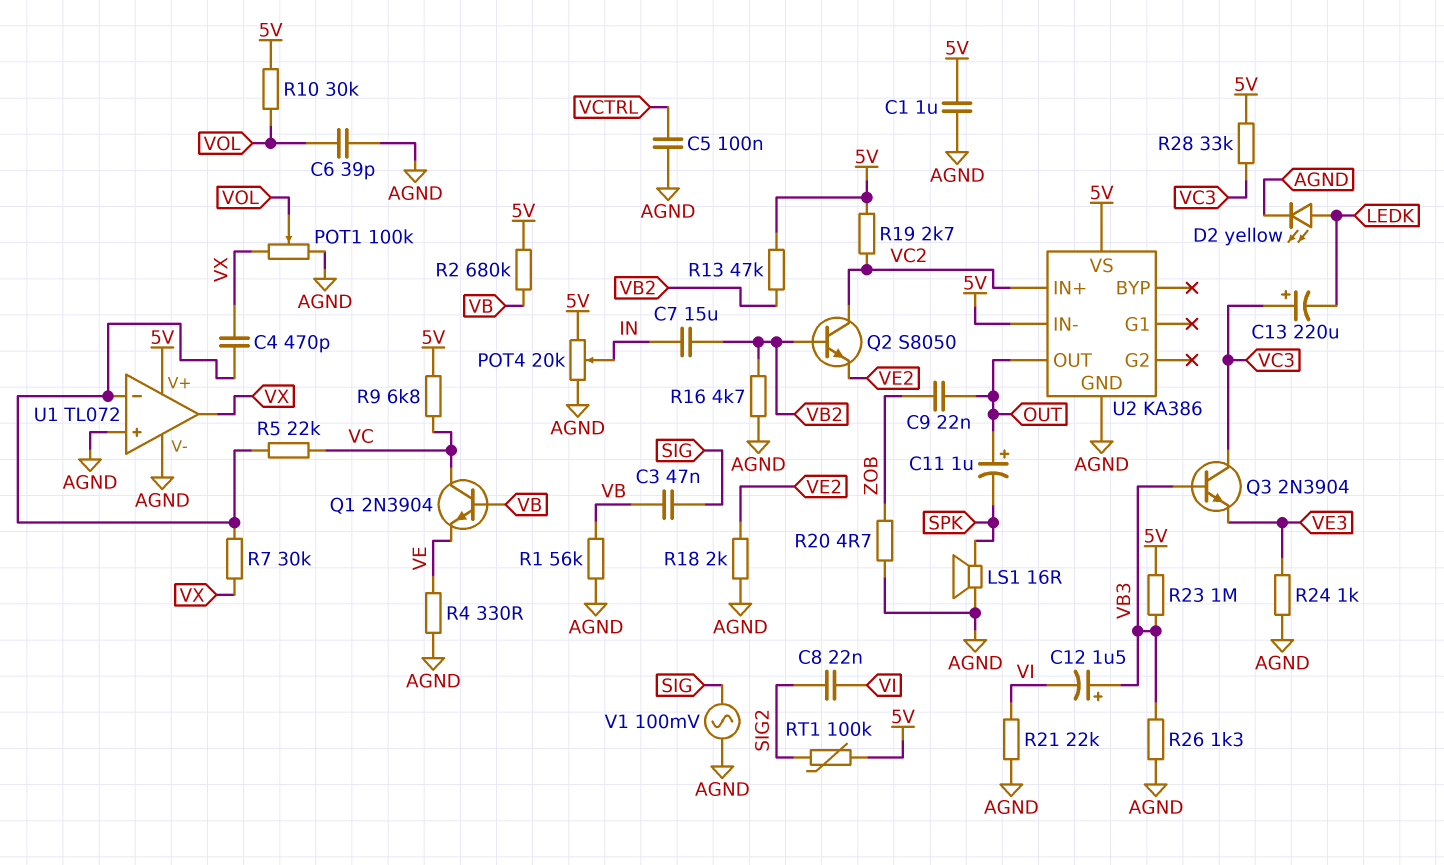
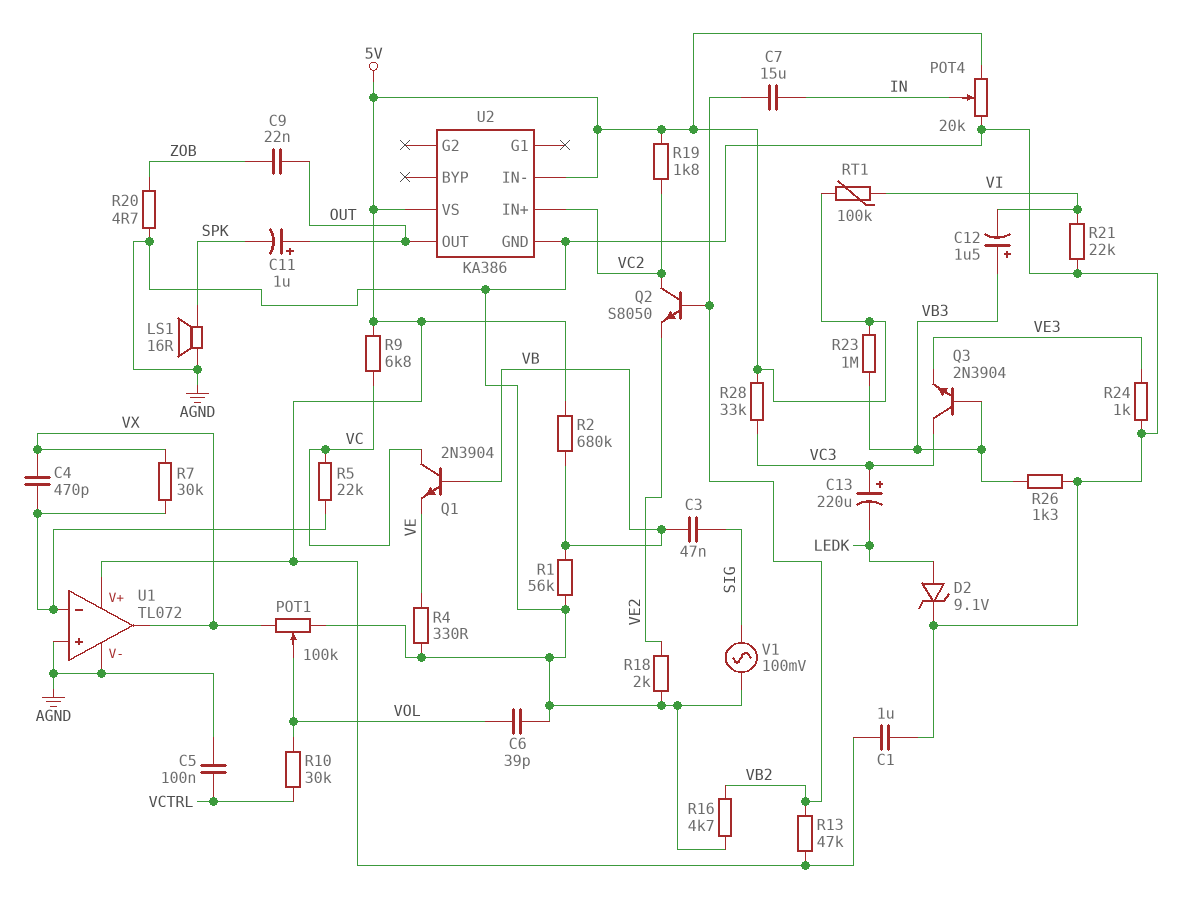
C8: 22nF (SIG2, VI) -> none
D2: LED yellow (A LEDK, K AGND) -> zener 9.1V (A LEDK, K AGND)
R10: 30k (5V, VOL) -> 30k (VCTRL, VOL)
R19: 2.7k (5V, VC2) -> 1.8k (5V, VC2)
RT1: 100k (5V, SIG2) -> 100k (5V, VI)

